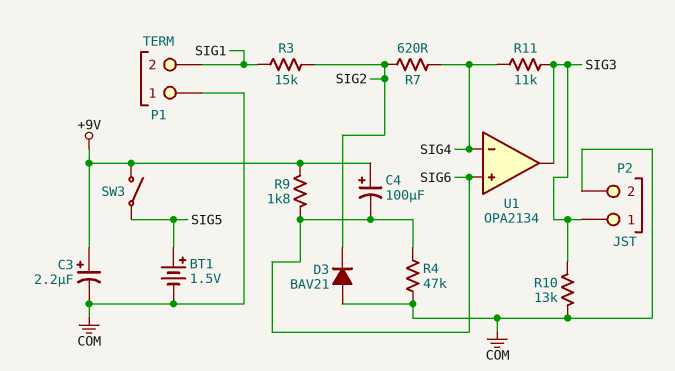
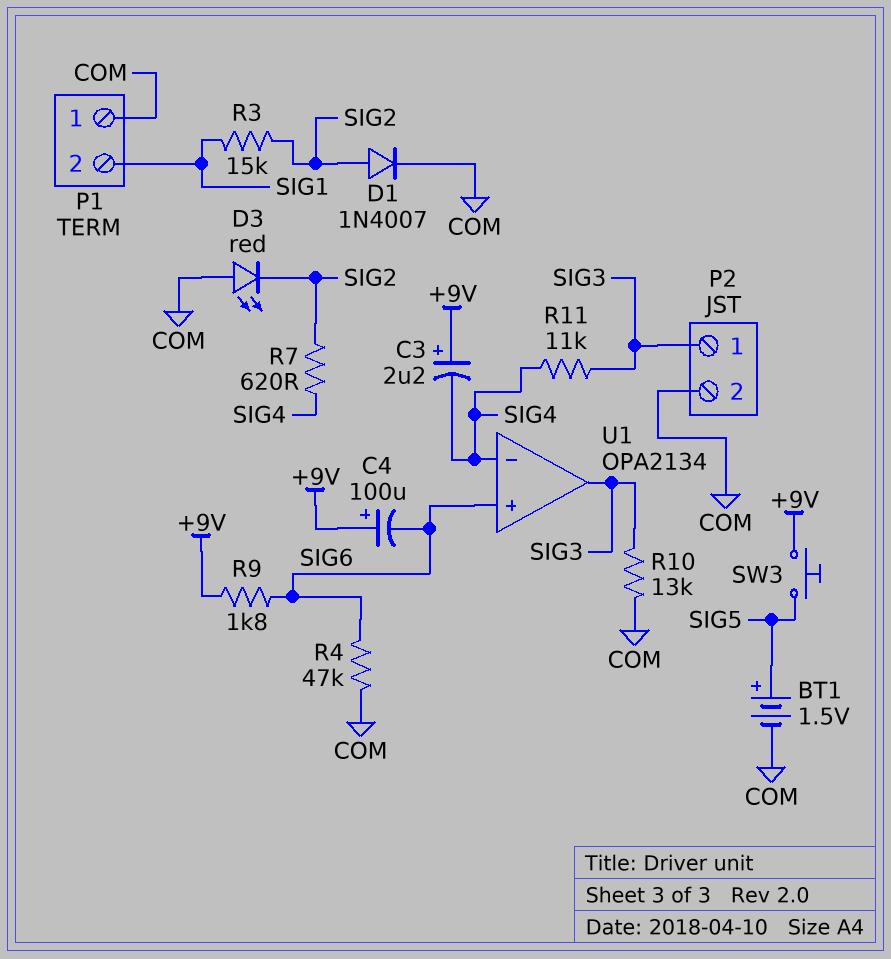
C3: 2.2uF (plus +9V, minus COM) -> 2.2uF (plus +9V, minus SIG4)
D1: none -> diode 1N4007 (A SIG2, K COM)
D3: diode BAV21 (A COM, K SIG2) -> LED red (A COM, K SIG2)
SW3: switch (+9V, SIG5) -> button (+9V, SIG5)

